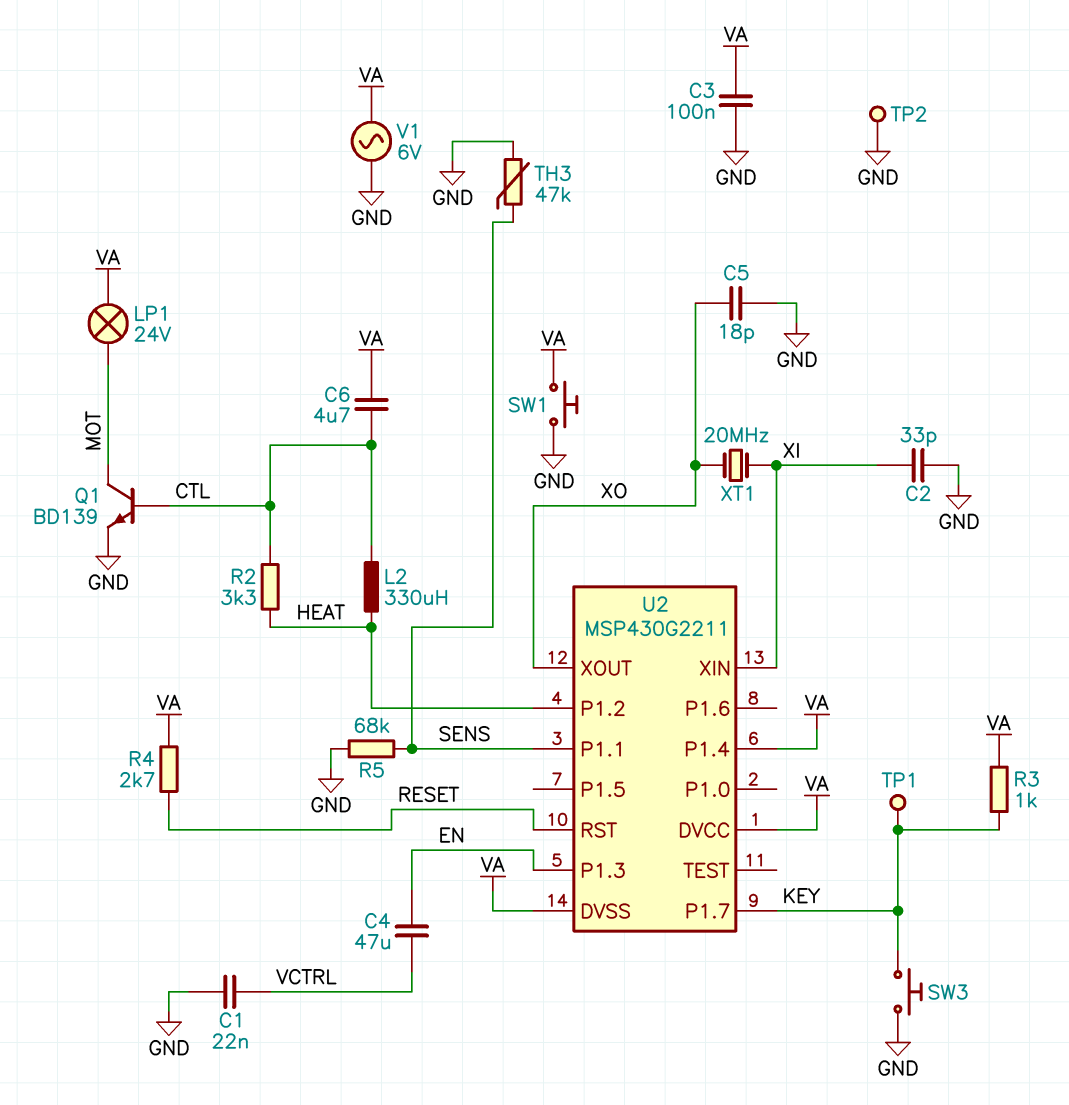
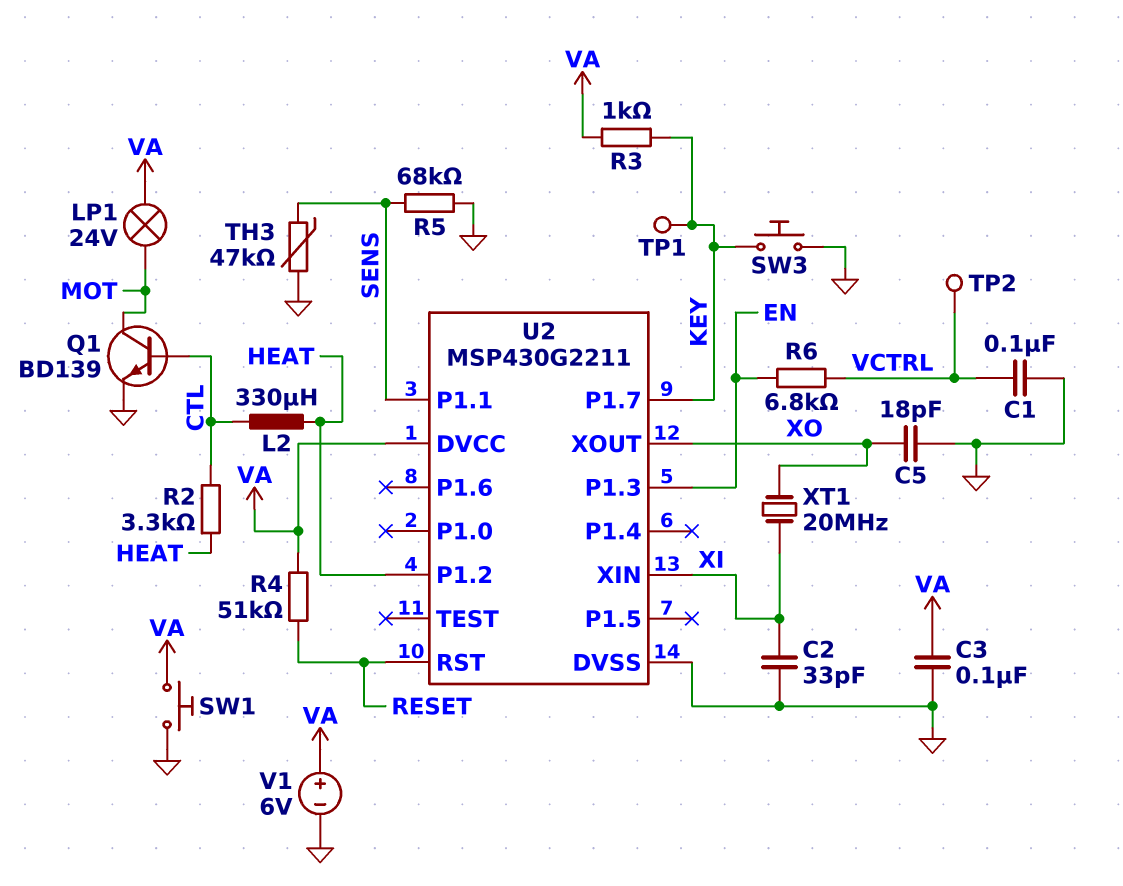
C1: 22nF (GND, VCTRL) -> 100nF (GND, VCTRL)
C4: 47uF (EN, VCTRL) -> none
C6: 4.7uF (CTL, VA) -> none
R4: 2.7k (RESET, VA) -> 51k (RESET, VA)
R6: none -> 6.8k (EN, VCTRL)
TP2: test point (GND) -> test point (VCTRL)
U2 pin DVSS: VA -> GND
U2 pin P1.4: VA -> none
V1: AC 6V (GND, VA) -> 6V (plus VA, minus GND)

